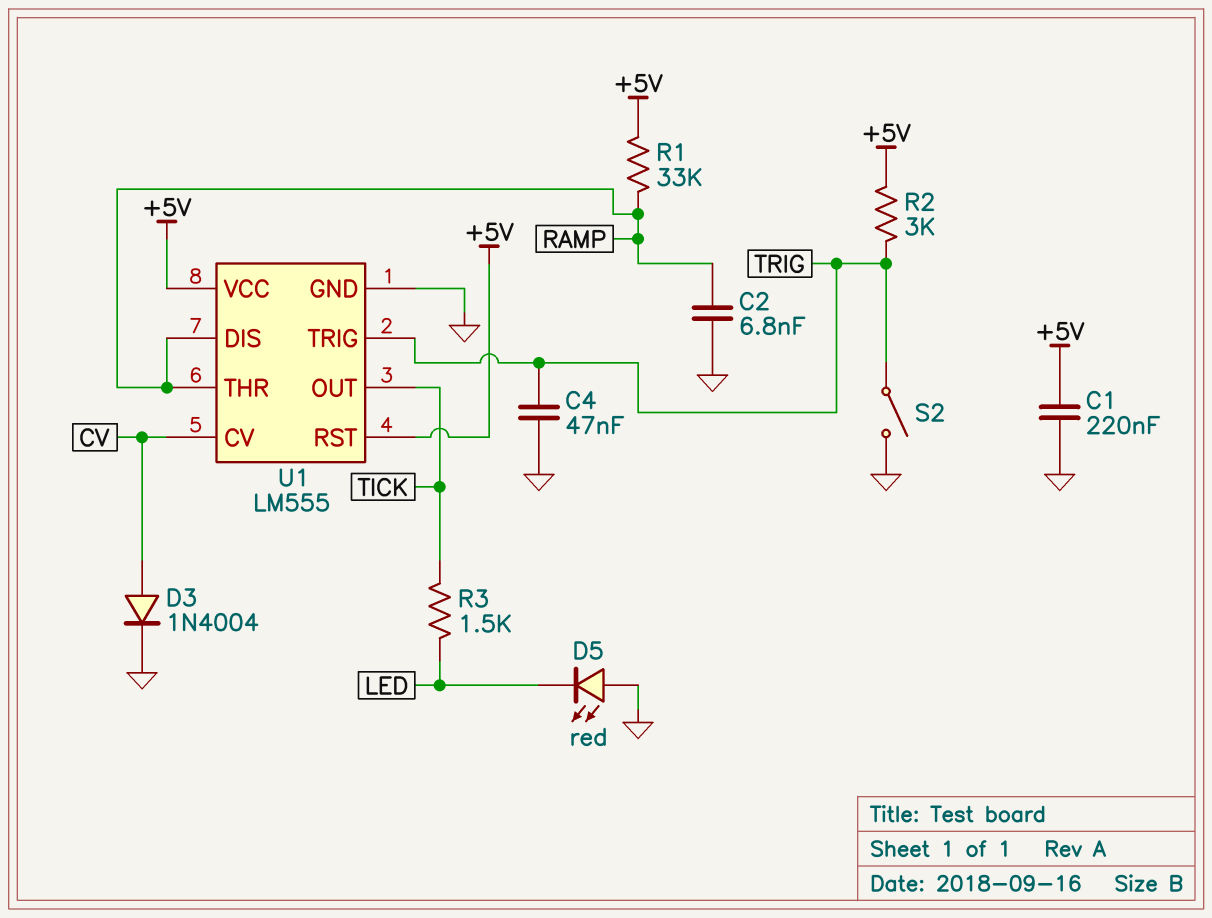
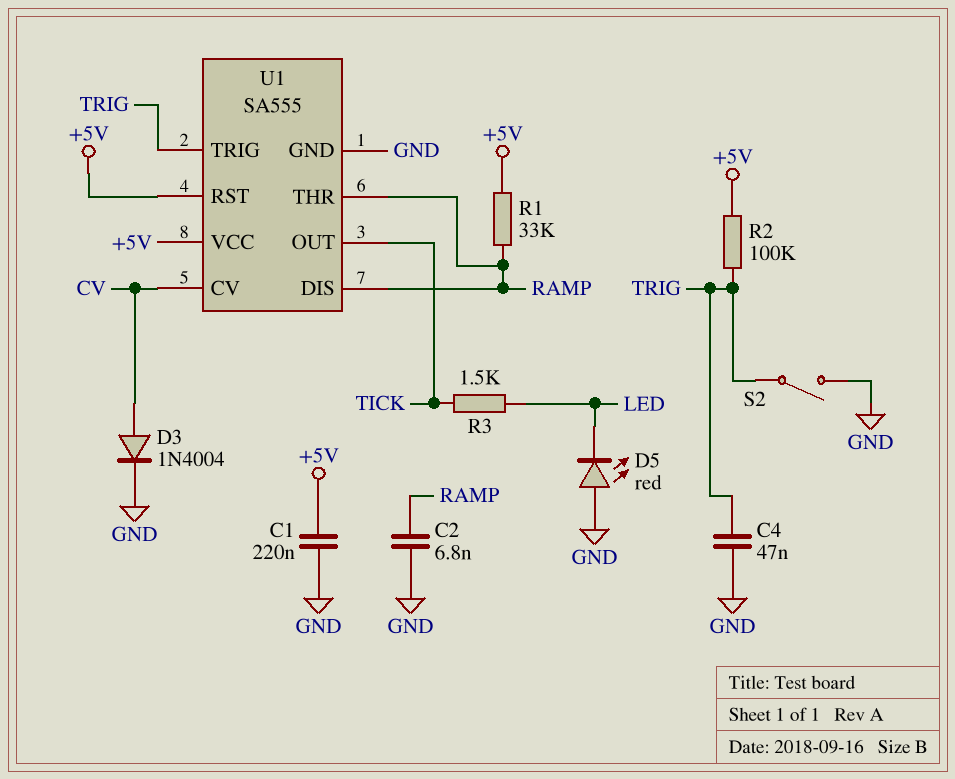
R2: 3k (+5V, TRIG) -> 100k (+5V, TRIG)
U1: LM555 -> SA555

